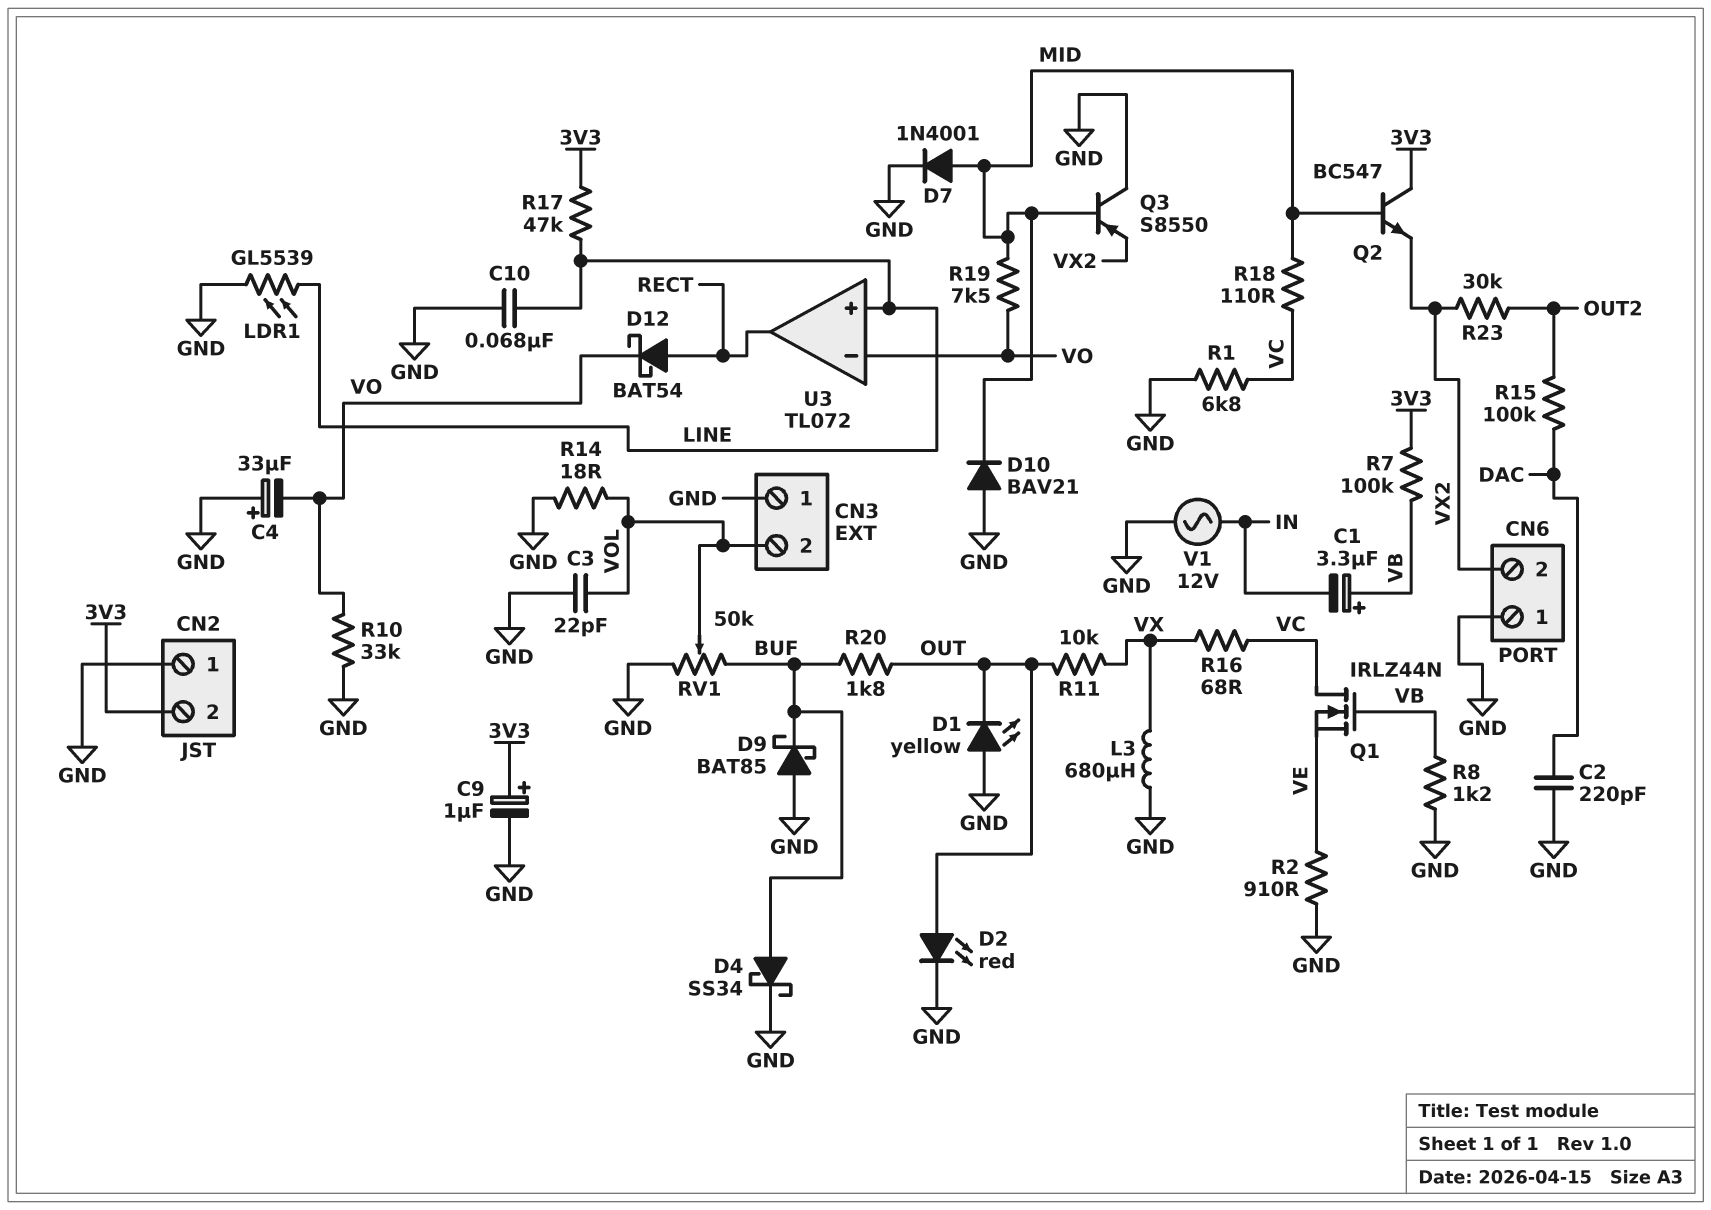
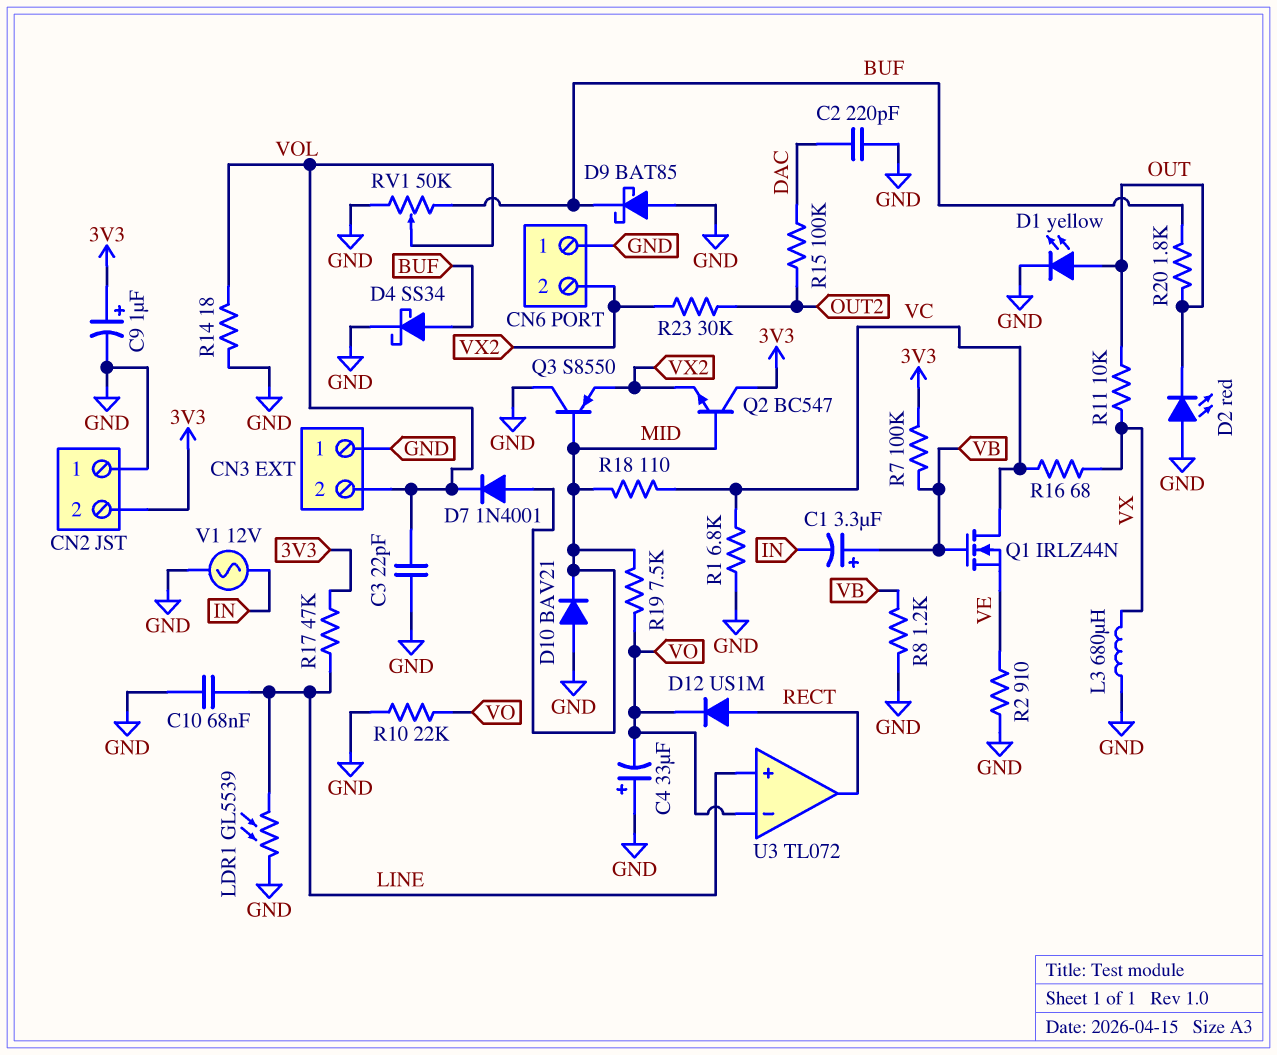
D1: LED yellow (A GND, K OUT) -> LED yellow (A OUT, K GND)
D2: LED red (A OUT, K GND) -> LED red (A GND, K OUT)
D7: diode 1N4001 (A MID, K GND) -> diode 1N4001 (A MID, K VOL)
D12: schottky BAT54 (A RECT, K VO) -> diode US1M (A RECT, K VO)
R10: 33k (GND, VO) -> 22k (GND, VO)

